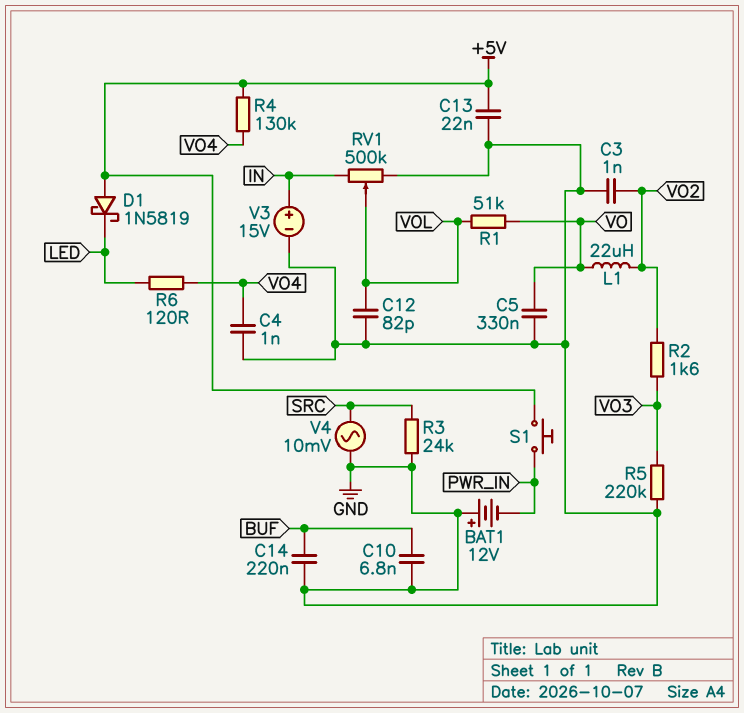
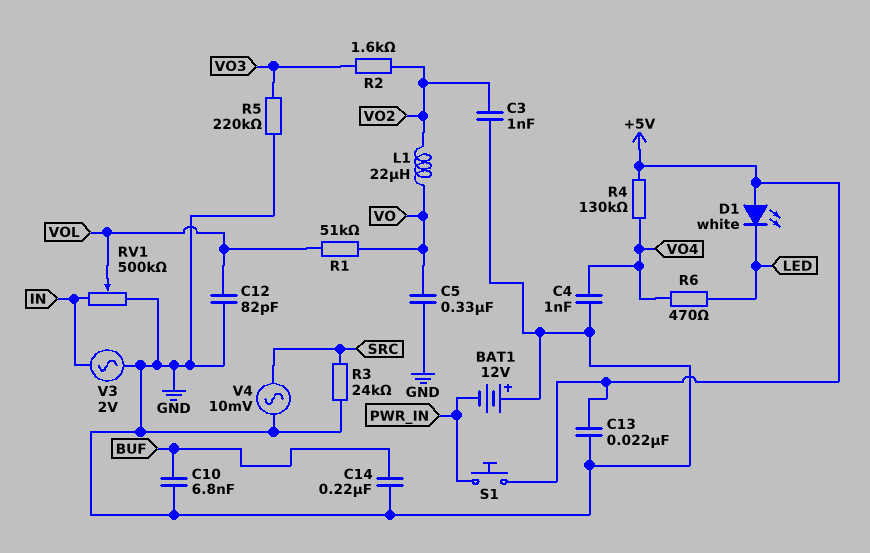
D1: schottky 1N5819 (A +5V, K LED) -> LED white (A +5V, K LED)
R6: 120 (LED, VO4) -> 470 (LED, VO4)
V3: 15V (plus IN, minus GND) -> AC 2V (GND, IN)

